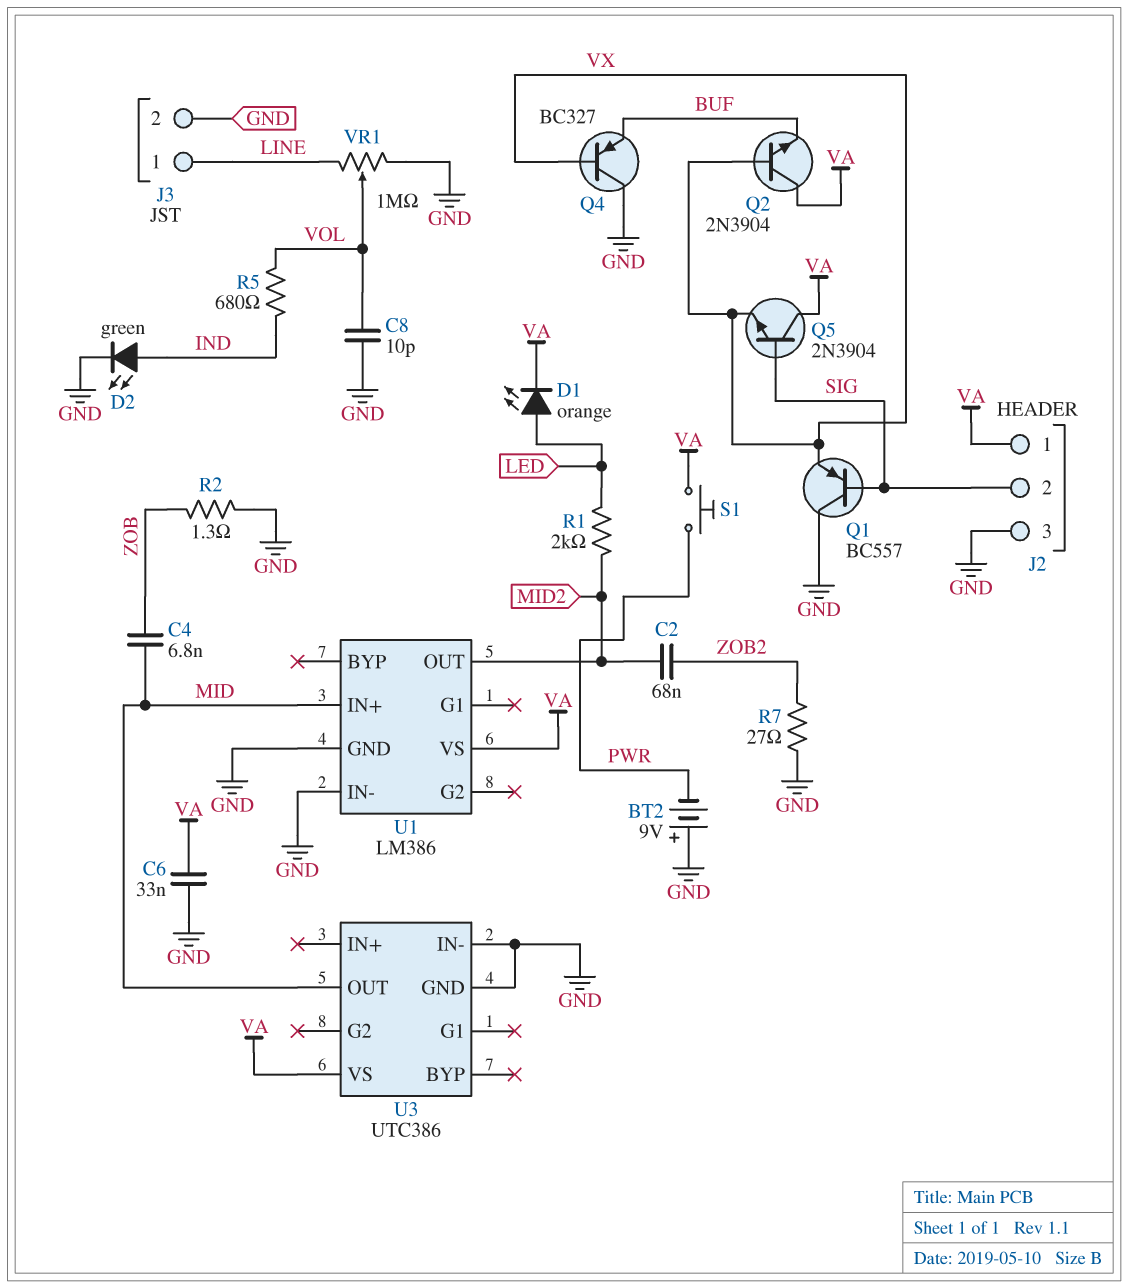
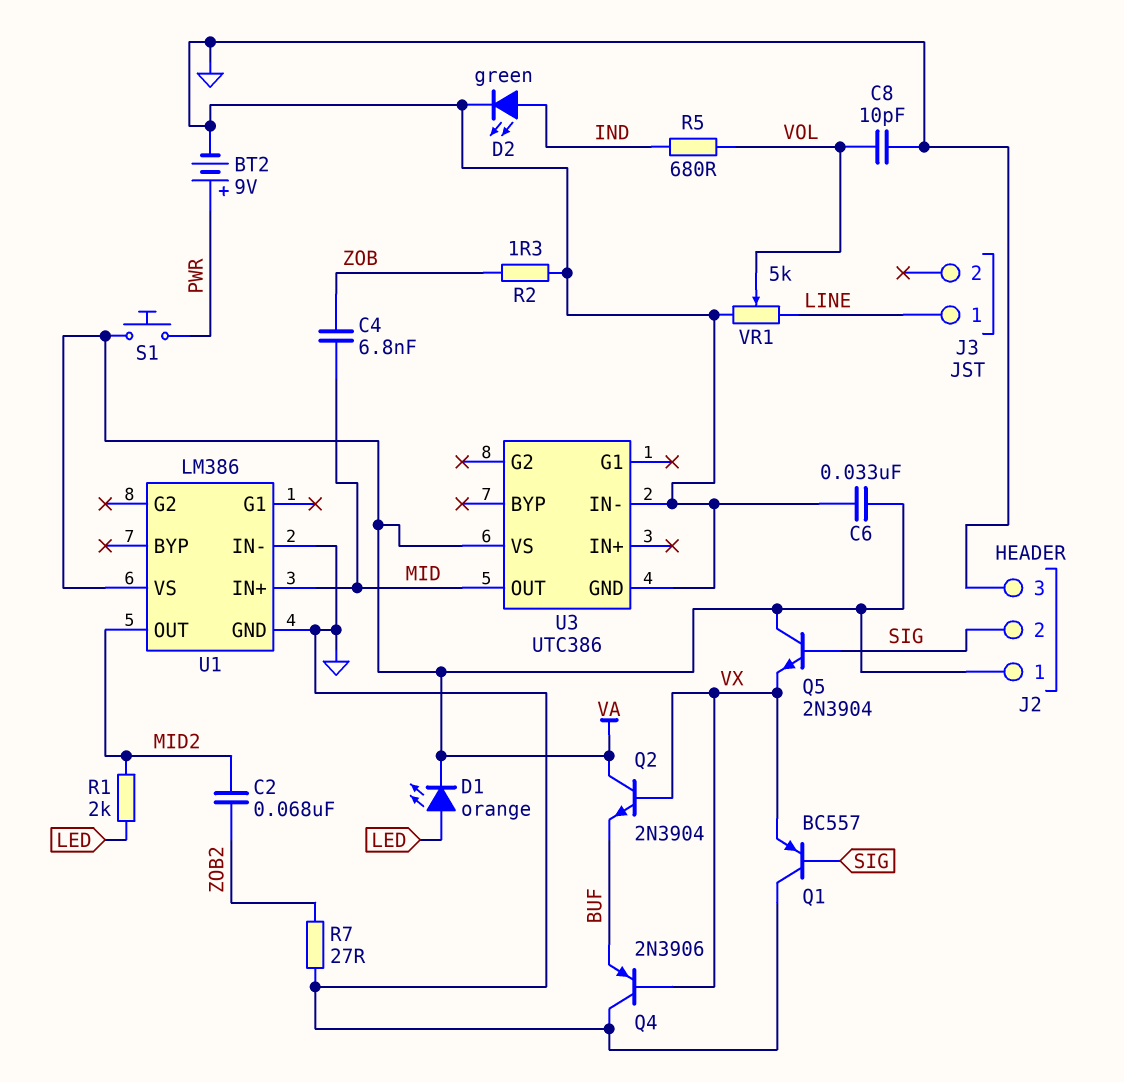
BT2: 9V (plus GND, minus PWR) -> 9V (plus PWR, minus GND)
J3 pin 2: GND -> none
Q4: PNP BC327 (B VX, C GND, E BUF) -> PNP 2N3906 (B VX, C GND, E BUF)
VR1: 1M (GND, LINE, wiper VOL) -> 5k (GND, LINE, wiper VOL)

